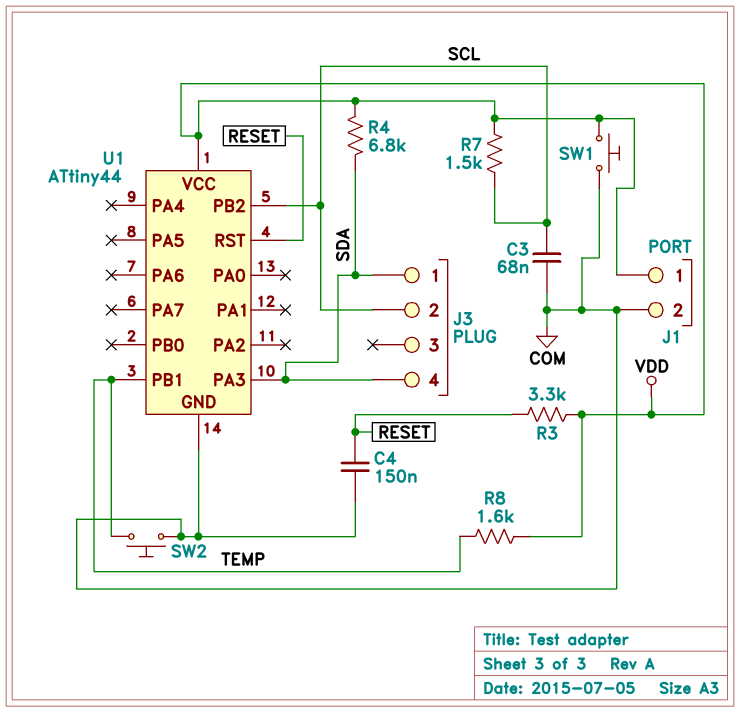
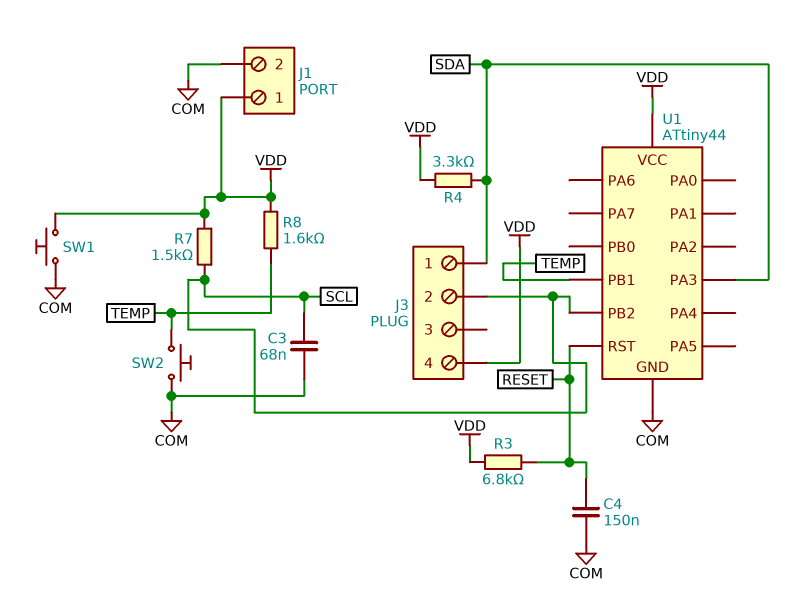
J3 pin 4: SDA -> VDD
R3: 3.3k (RESET, VDD) -> 6.8k (RESET, VDD)
R4: 6.8k (SDA, VDD) -> 3.3k (SDA, VDD)

